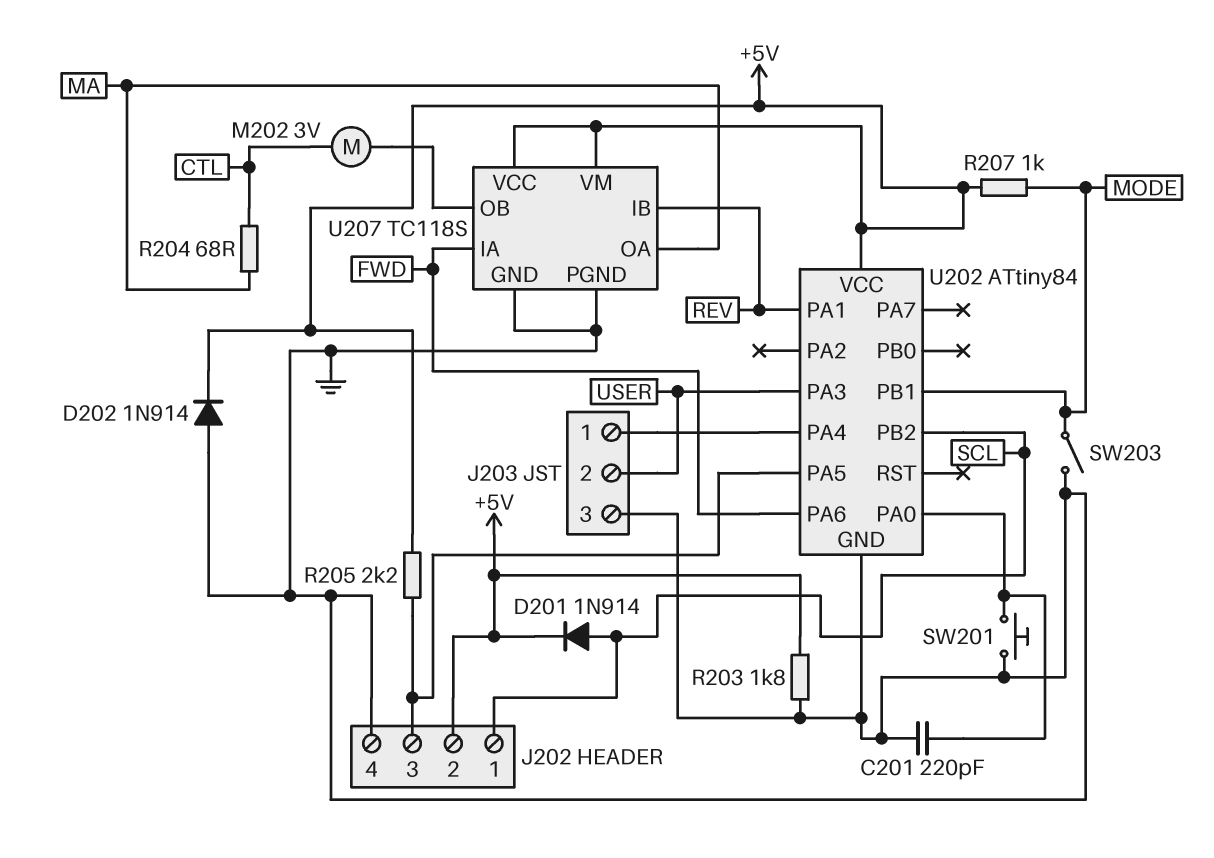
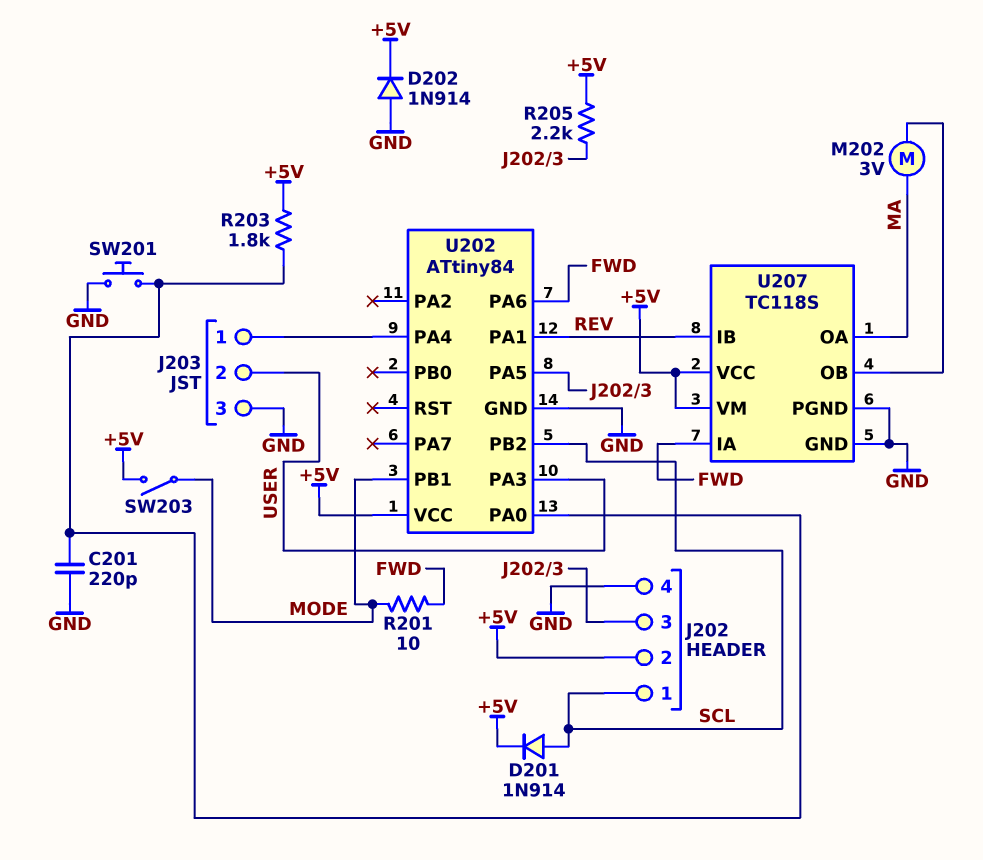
M202: motor 3V (CTL, U207/OB) -> motor 3V (MA, U207/OB)
R201: none -> 10 (FWD, MODE)
R203: 1.8k (+5V, GND) -> 1.8k (+5V, U202/PA0)
R204: 68 (CTL, MA) -> none
R207: 1k (+5V, MODE) -> none
SW203: switch (GND, MODE) -> switch (+5V, MODE)

